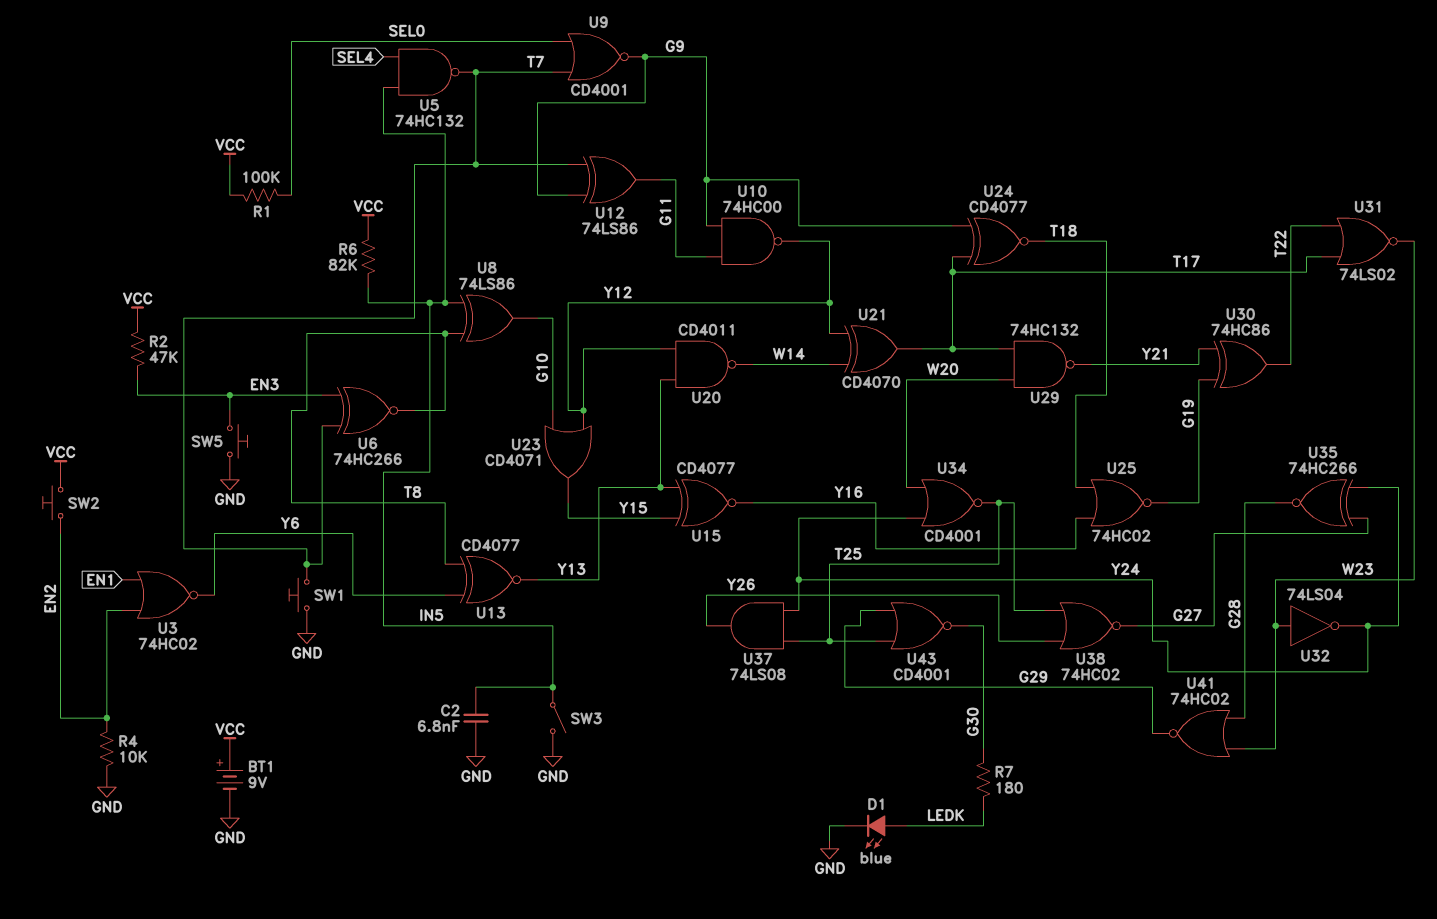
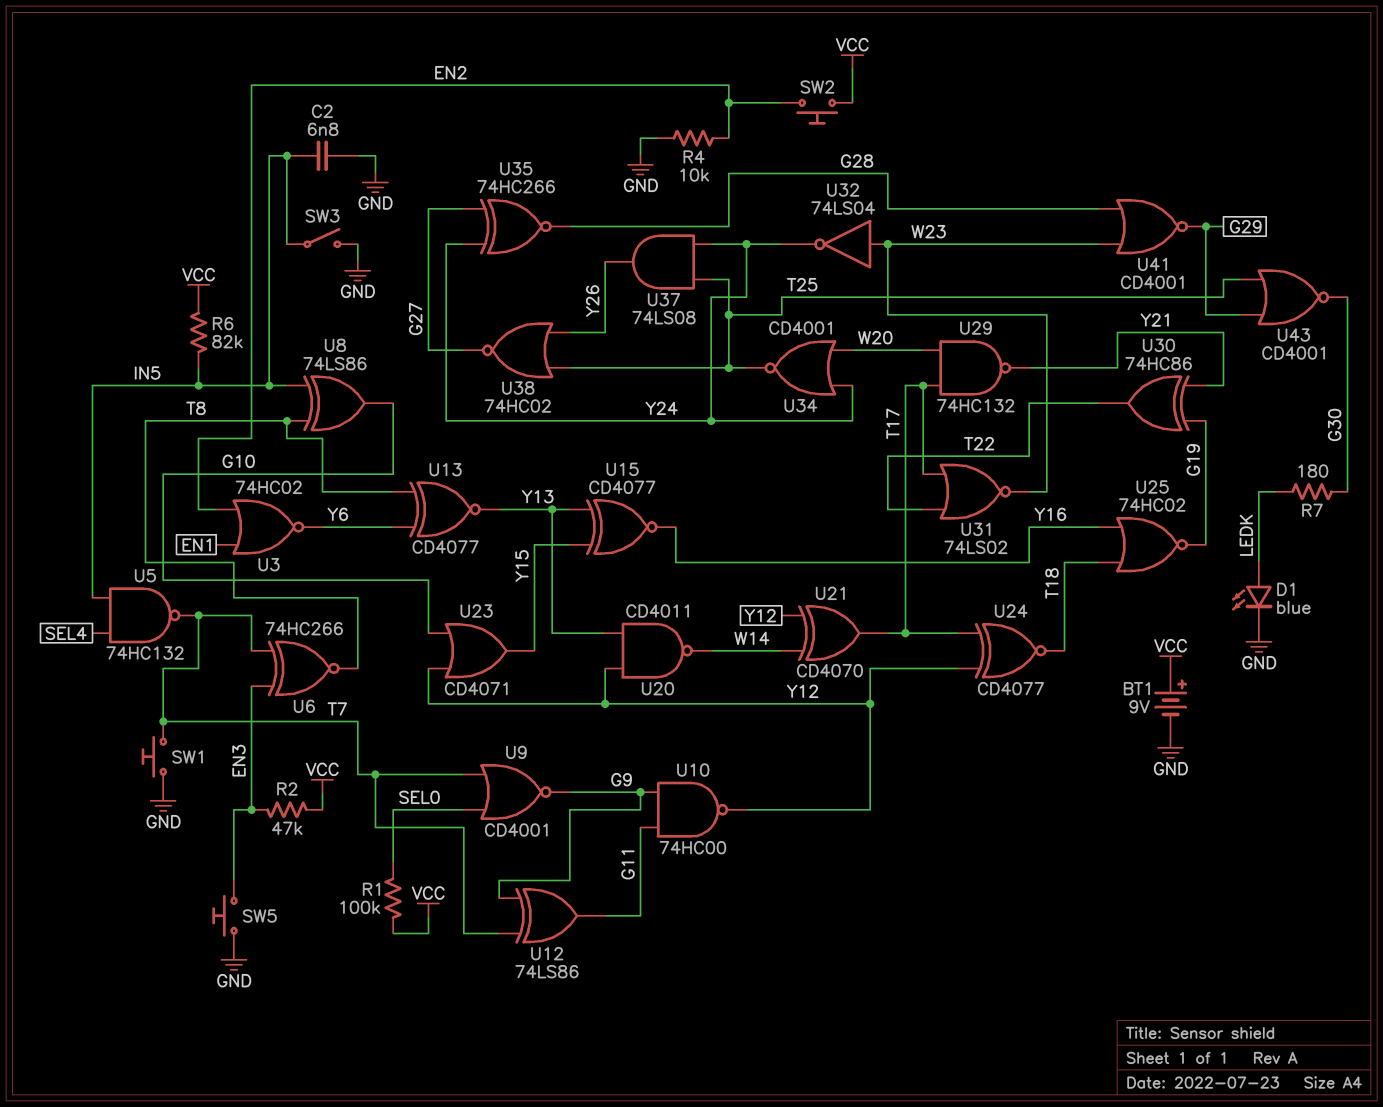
U24: XNOR CD4077 (in G9, in T17, out T18) -> XNOR CD4077 (in T17, in Y12, out T18)
U41: NOR 74HC02 (in G28, in W23, out G29) -> NOR CD4001 (in G28, in W23, out G29)

